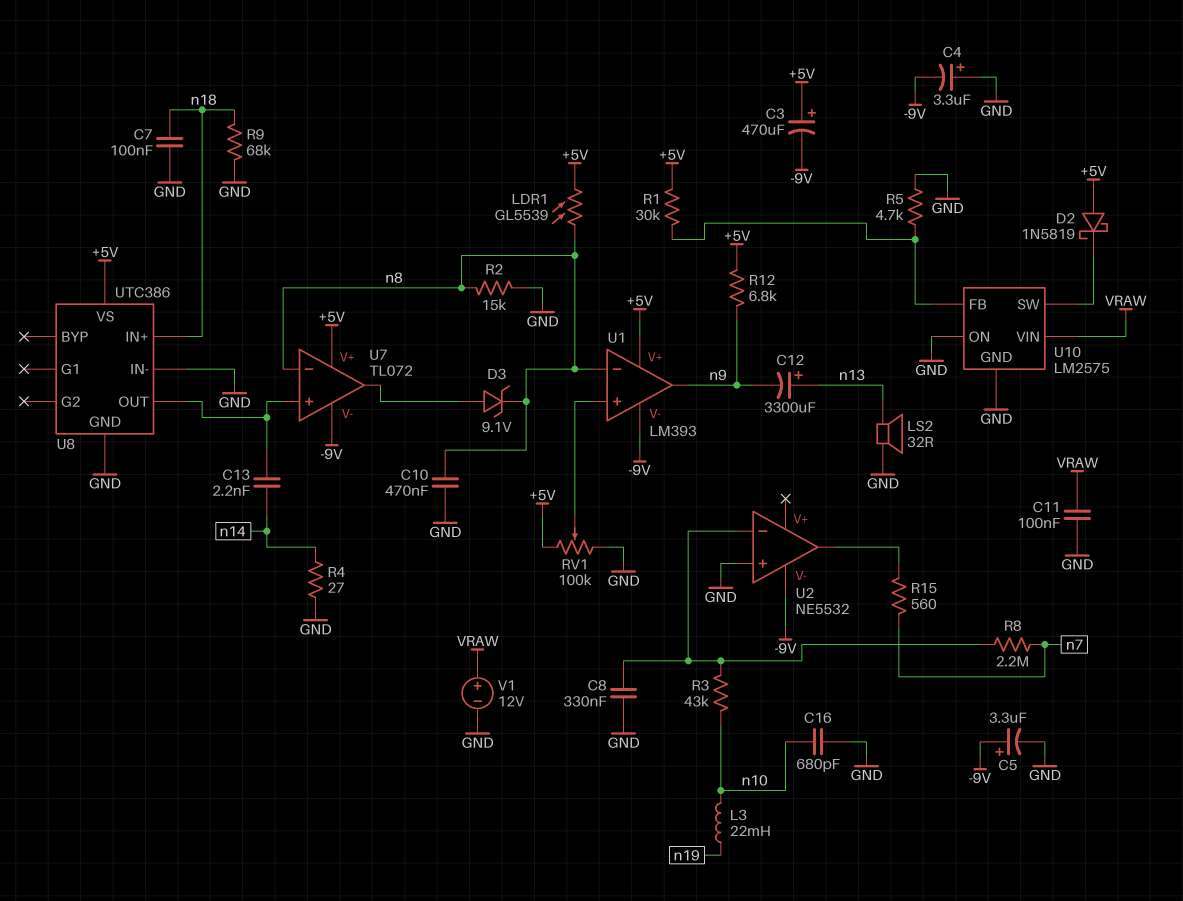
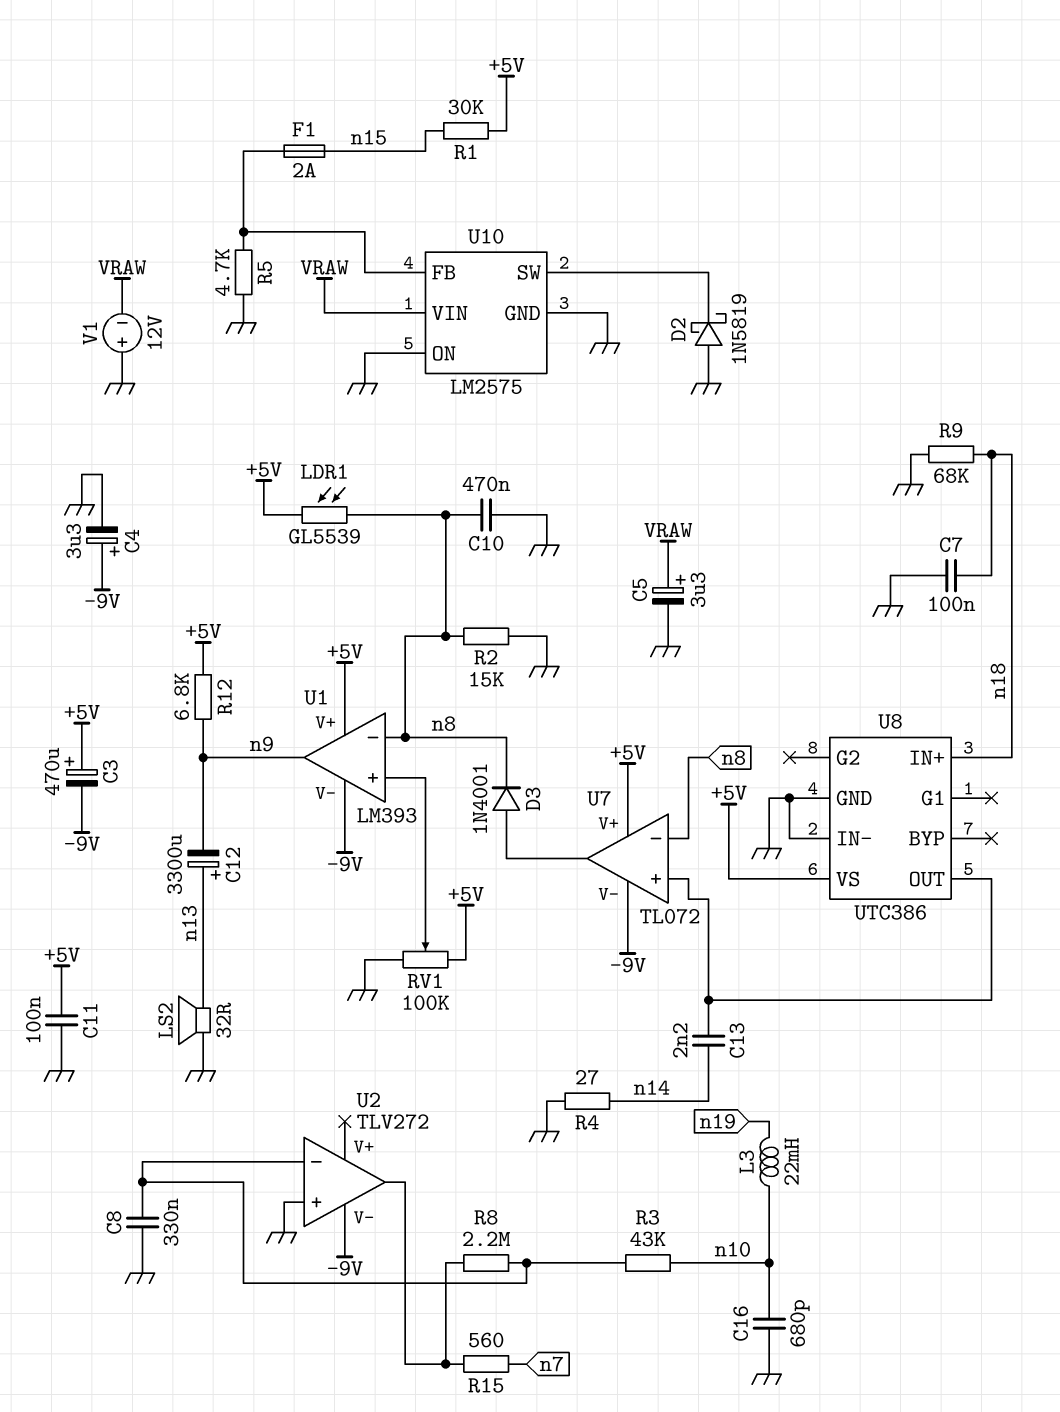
C4: 3.3uF (plus GND, minus -9V) -> 3.3uF (plus -9V, minus GND)
C5: 3.3uF (plus -9V, minus GND) -> 3.3uF (plus VRAW, minus GND)
C11: 100nF (GND, VRAW) -> 100nF (+5V, GND)
D2: schottky 1N5819 (A +5V, K U10/SW) -> schottky 1N5819 (A GND, K U10/SW)
D3: zener 9.1V (A U7/out, K n8) -> diode 1N4001 (A U7/out, K n8)
F1: none -> 2A (U10/FB, n15)
R1: 30k (+5V, U10/FB) -> 30k (+5V, n15)
R8: 2.2M (U2/in-, n7) -> 2.2M (U2/in-, U2/out)
U2: NE5532 -> TLV272
V1: 12V (plus VRAW, minus GND) -> 12V (plus GND, minus VRAW)

